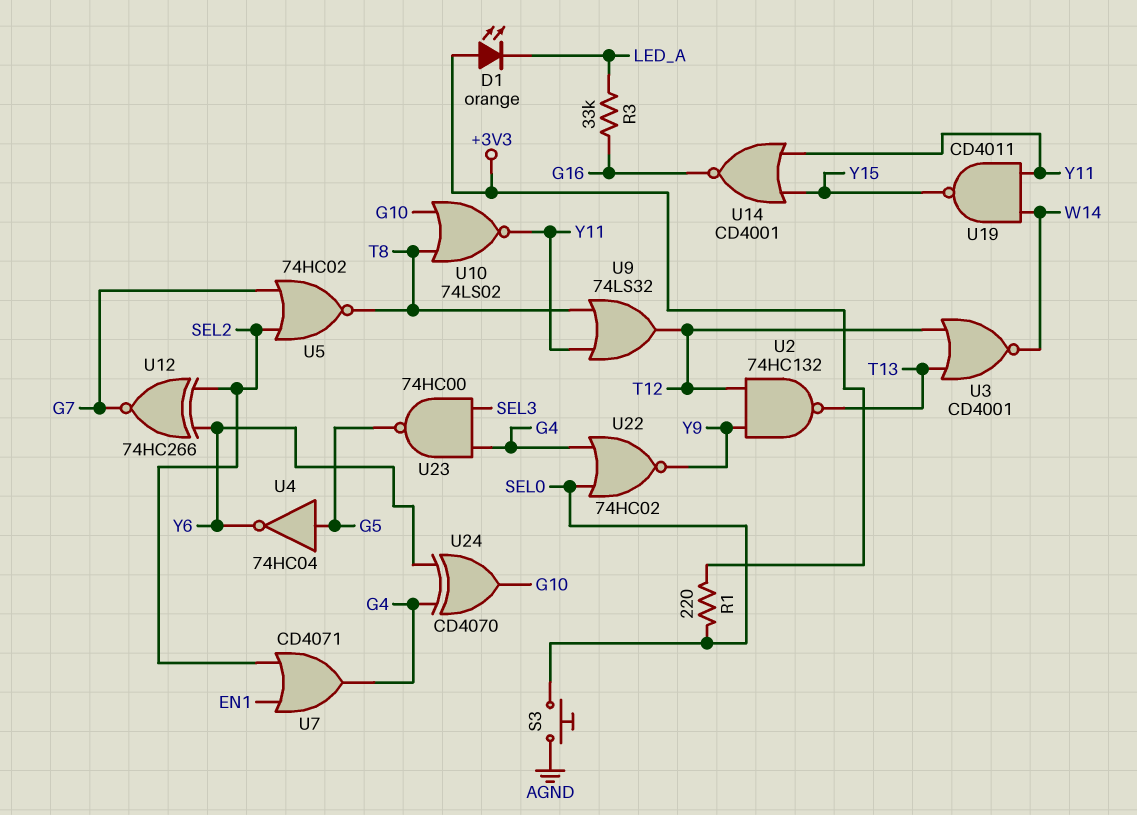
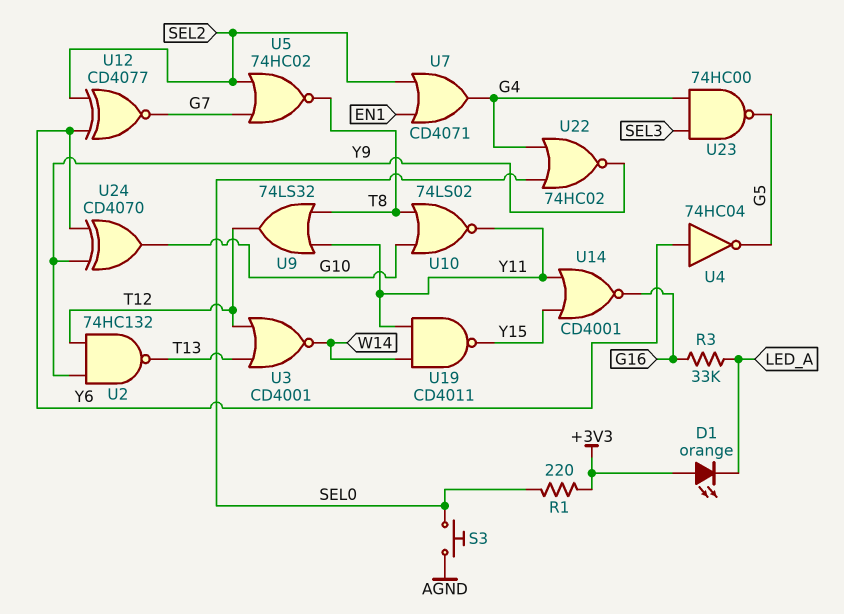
U4: NOT 74HC04 (in G5, out Y6) -> NOT 74HC04 (in Y6, out G5)
U12: XNOR 74HC266 (in SEL2, in Y6, out G7) -> XNOR CD4077 (in SEL2, in Y6, out G7)
U24: XOR CD4070 (in G4, in Y6, out G10) -> XOR CD4070 (in Y6, in Y9, out G10)

